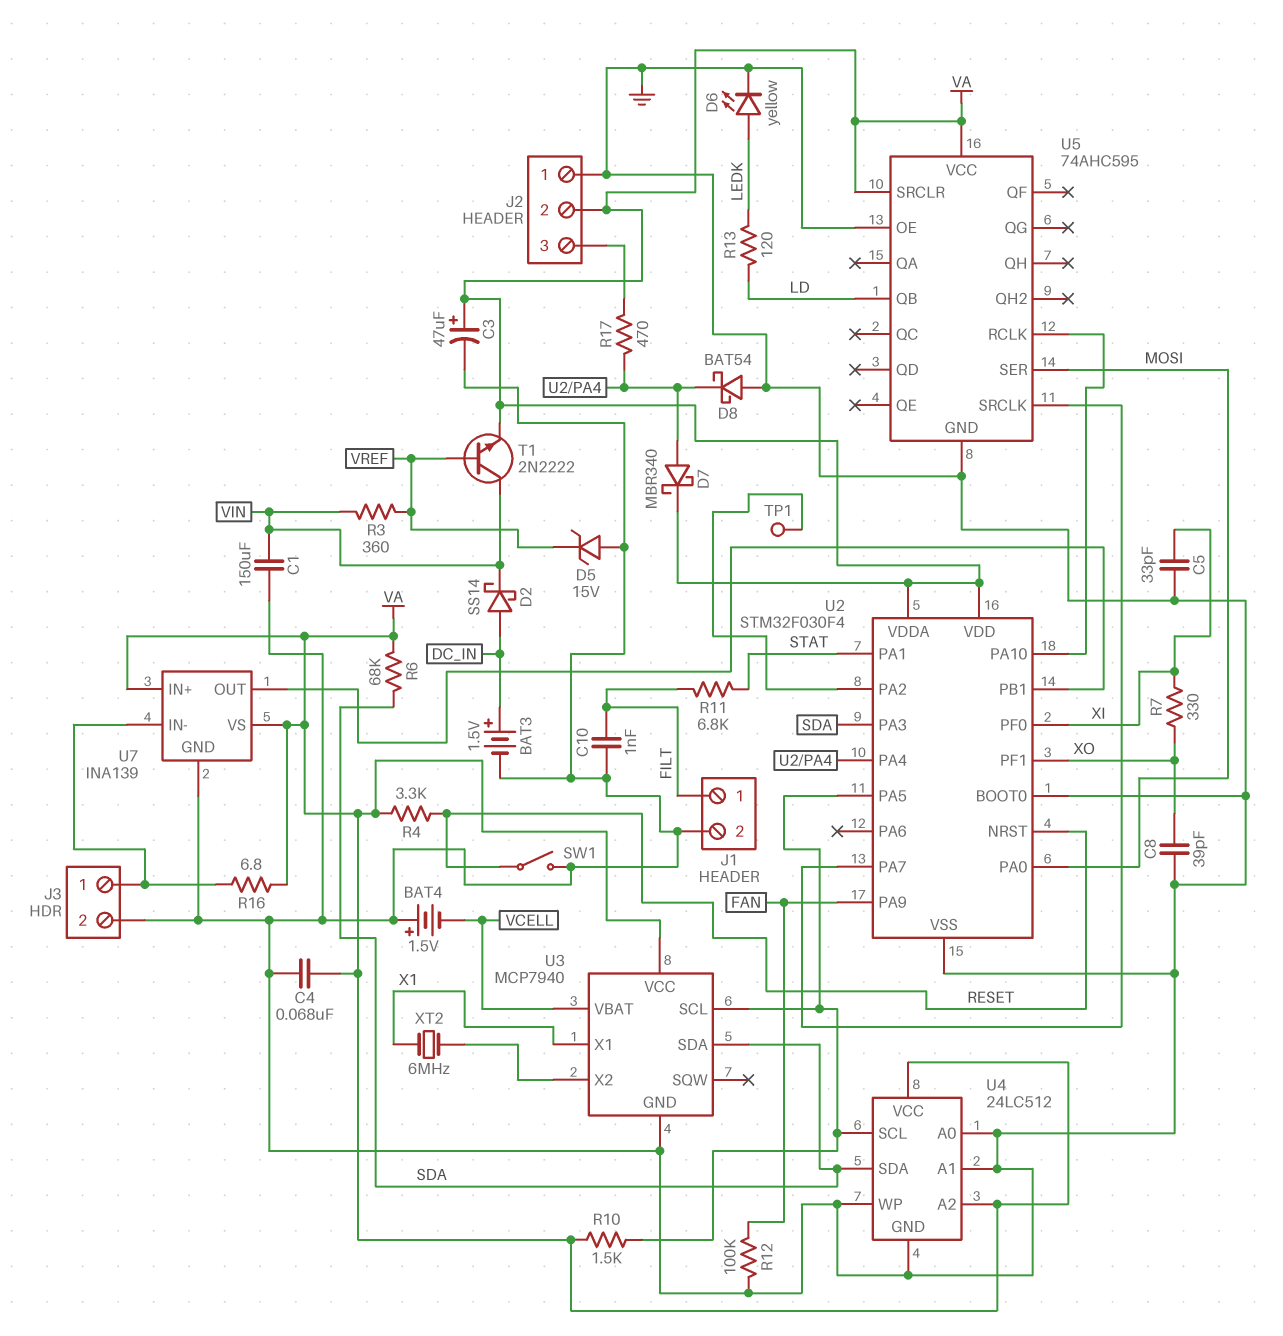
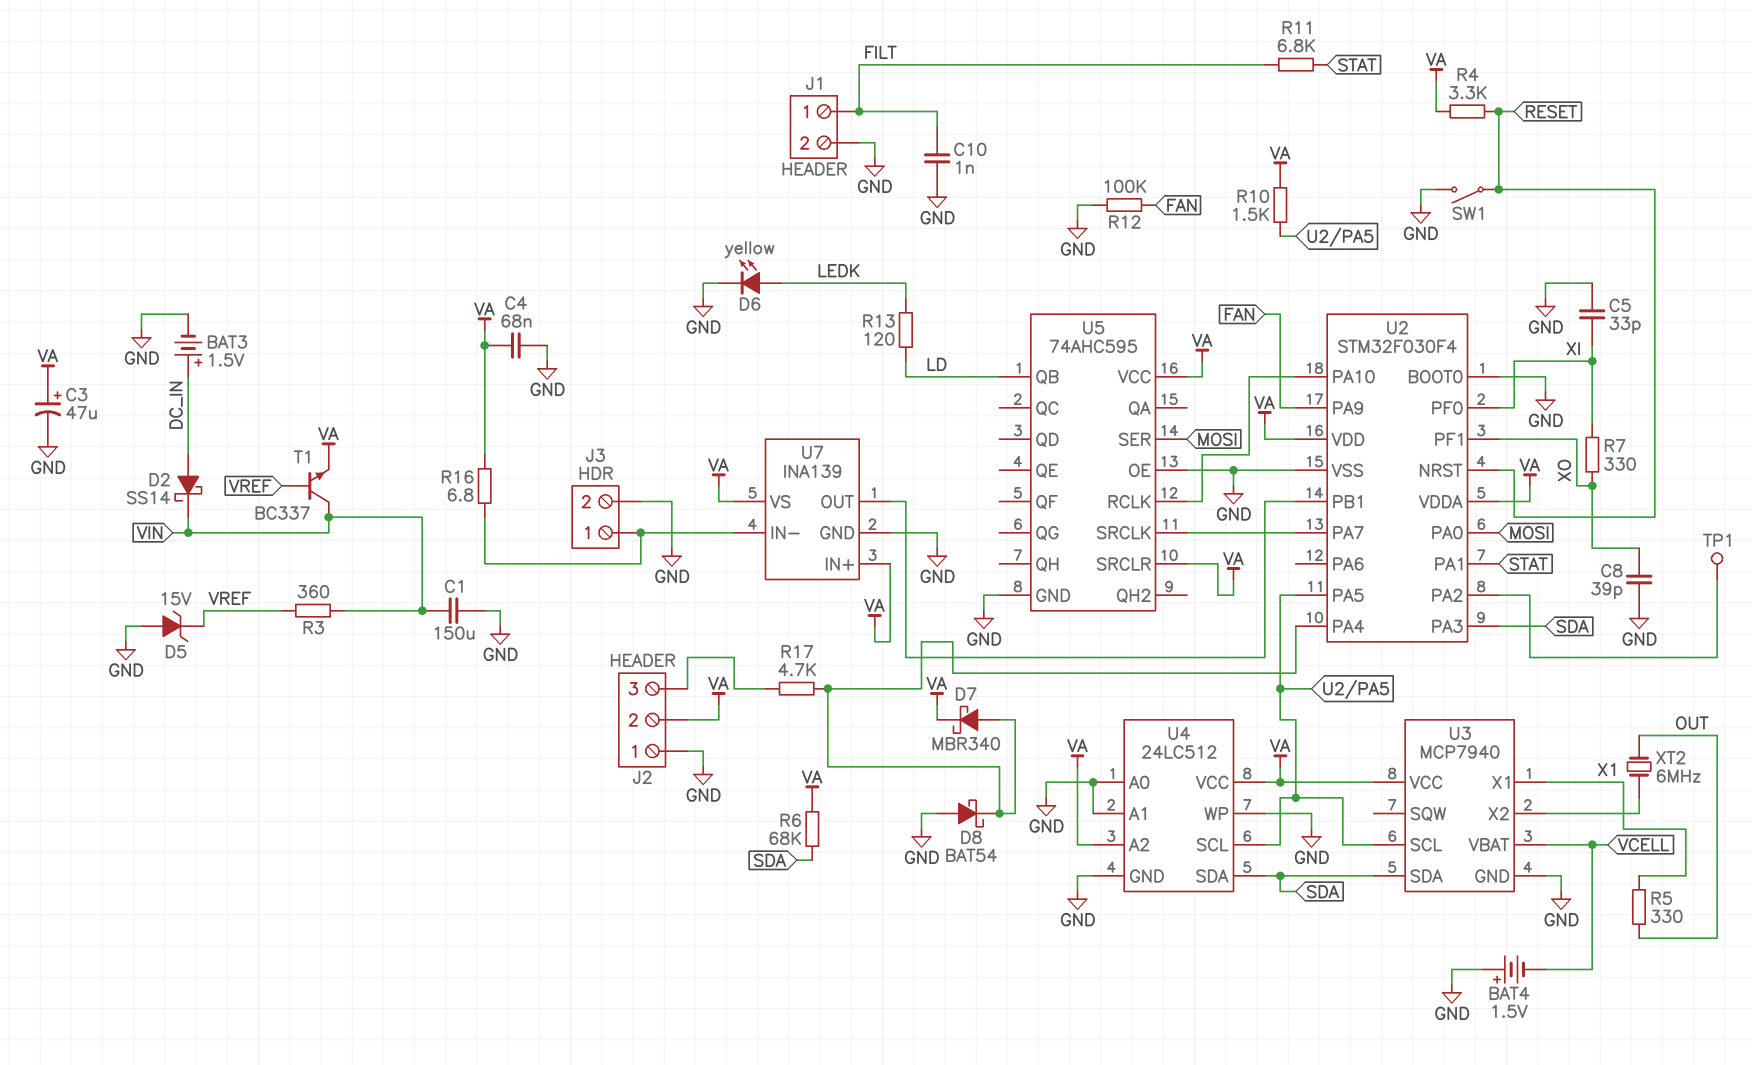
R5: none -> 330 (OUT, X1)
R17: 470 (J2/3, U2/PA4) -> 4.7k (J2/3, U2/PA4)
T1: NPN 2N2222 (B VREF, C VIN, E VA) -> NPN BC337 (B VREF, C VIN, E VA)
XT2: 6MHz (U3/X2, X1) -> 6MHz (OUT, U3/X2)

